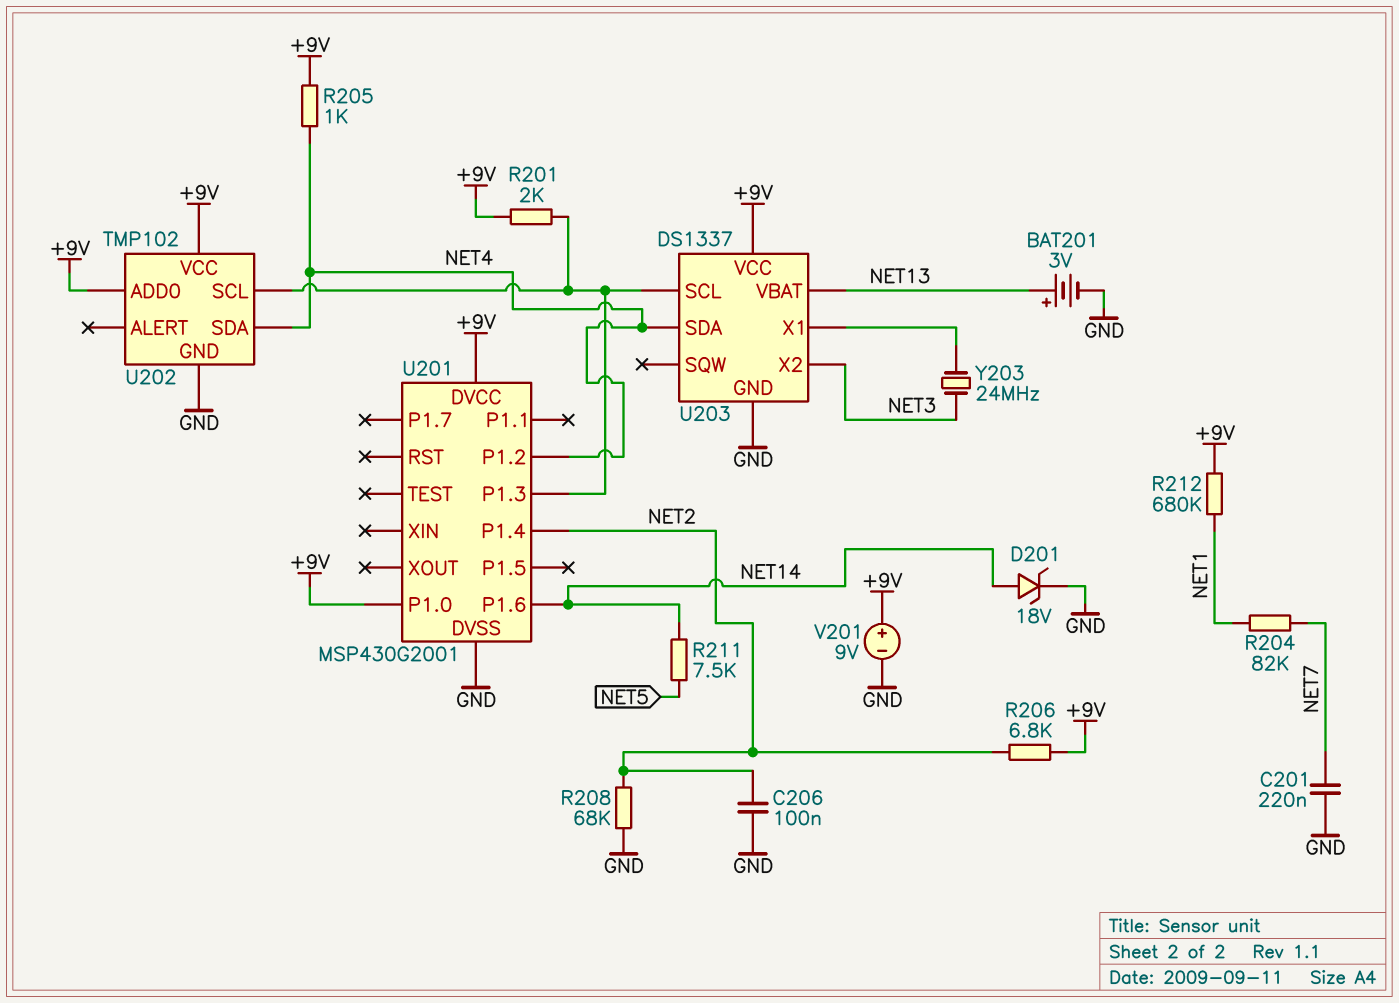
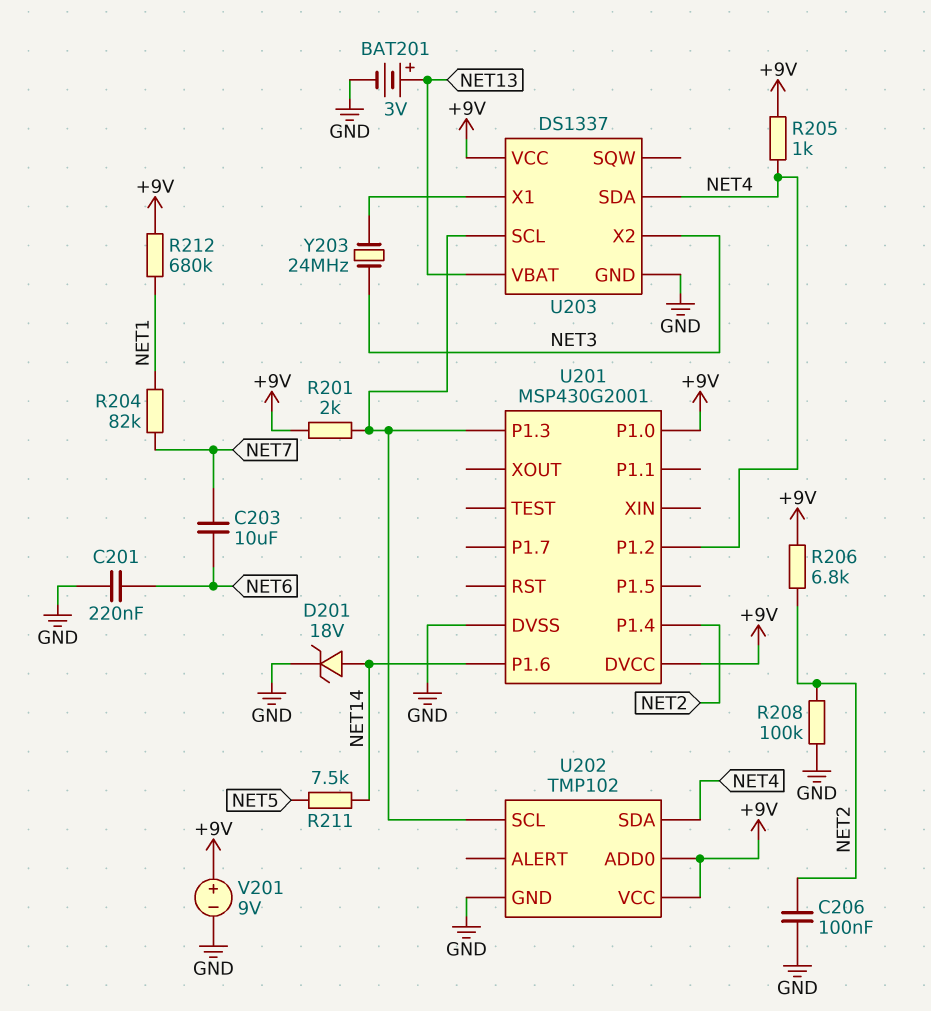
C201: 220nF (GND, NET7) -> 220nF (GND, NET6)
C203: none -> 10uF (NET6, NET7)
R208: 68k (GND, NET2) -> 100k (GND, NET2)

